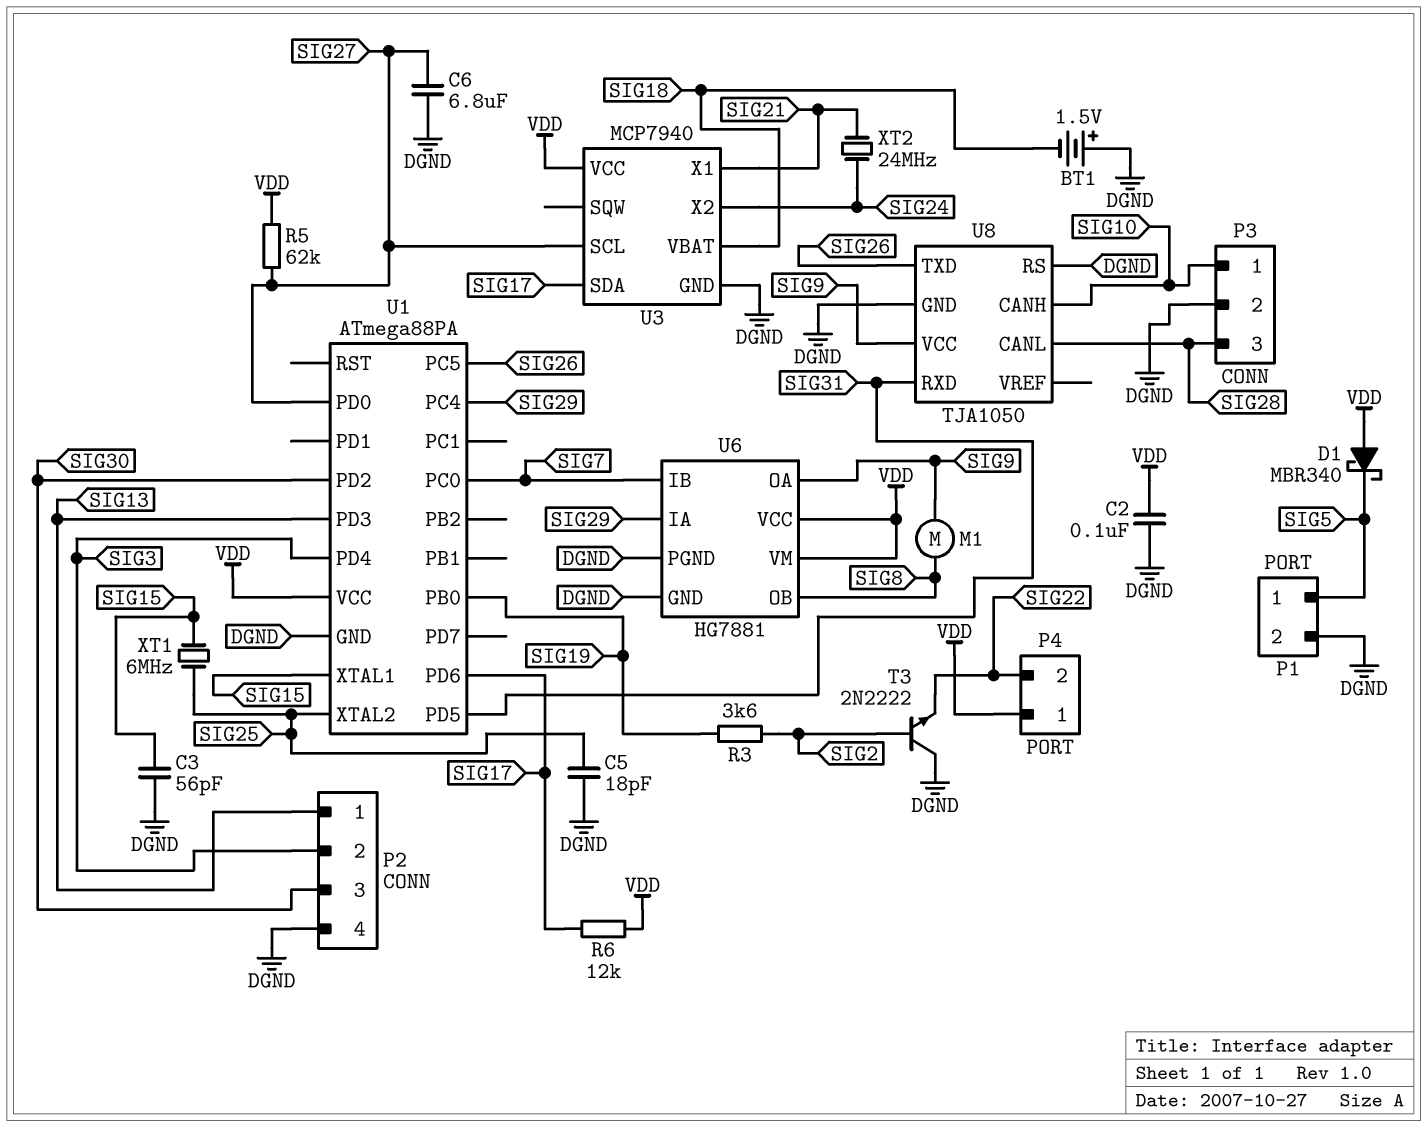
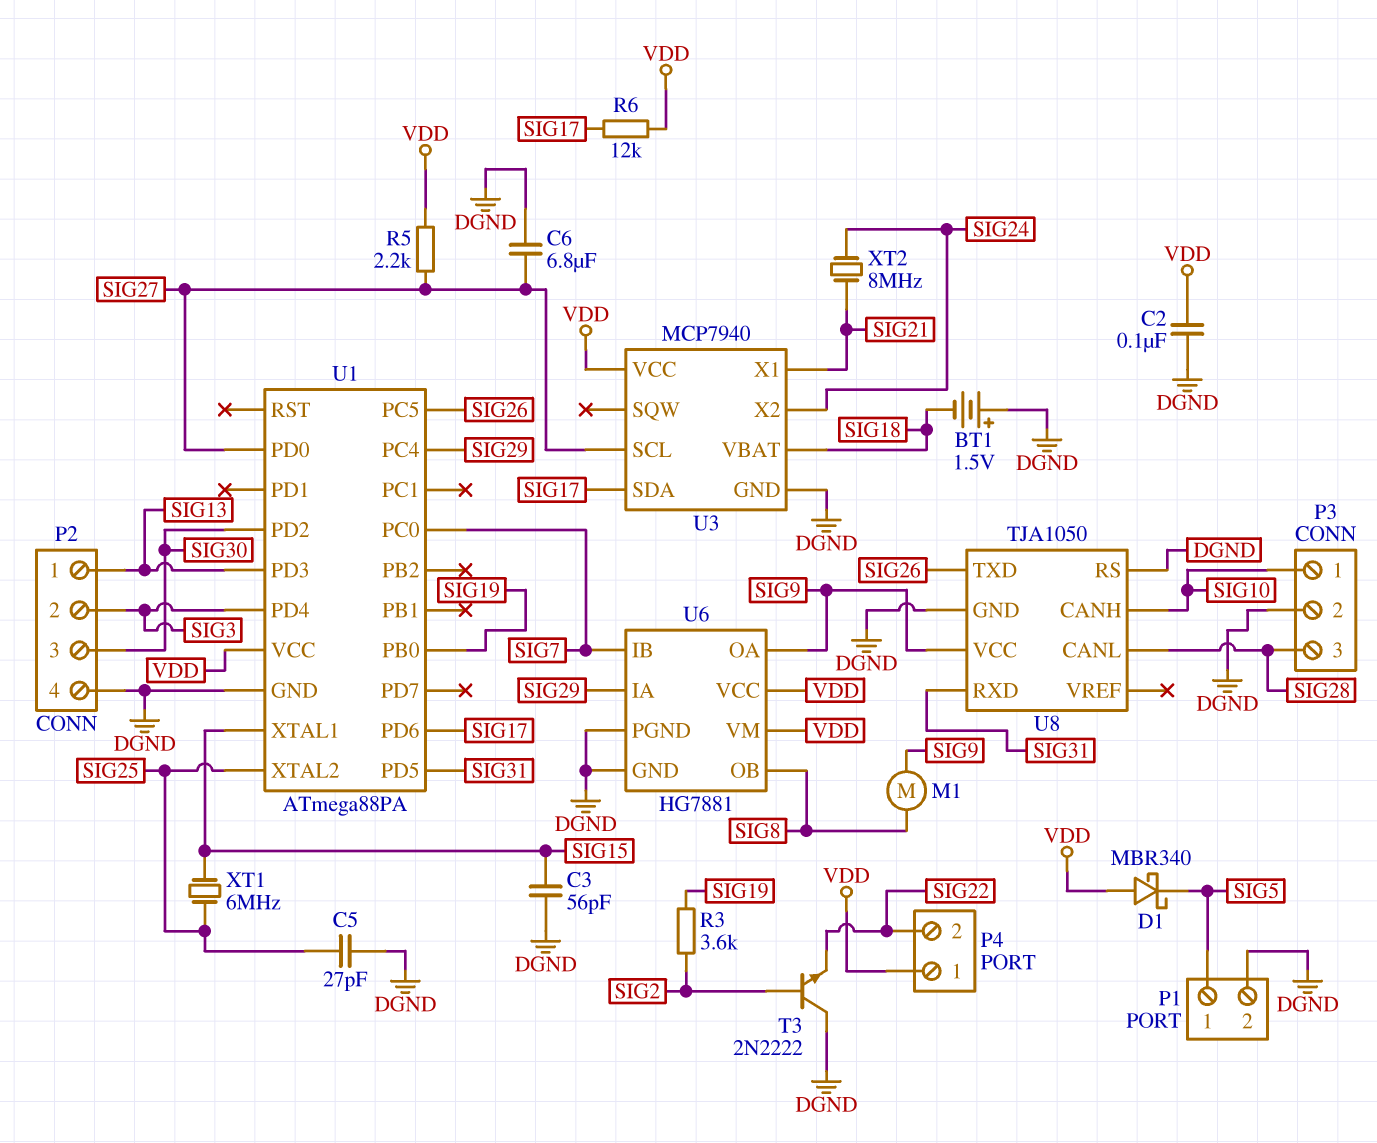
C5: 18pF (DGND, SIG25) -> 27pF (DGND, SIG25)
R5: 62k (SIG27, VDD) -> 2.2k (SIG27, VDD)
XT2: 24MHz (SIG21, SIG24) -> 8MHz (SIG21, SIG24)

